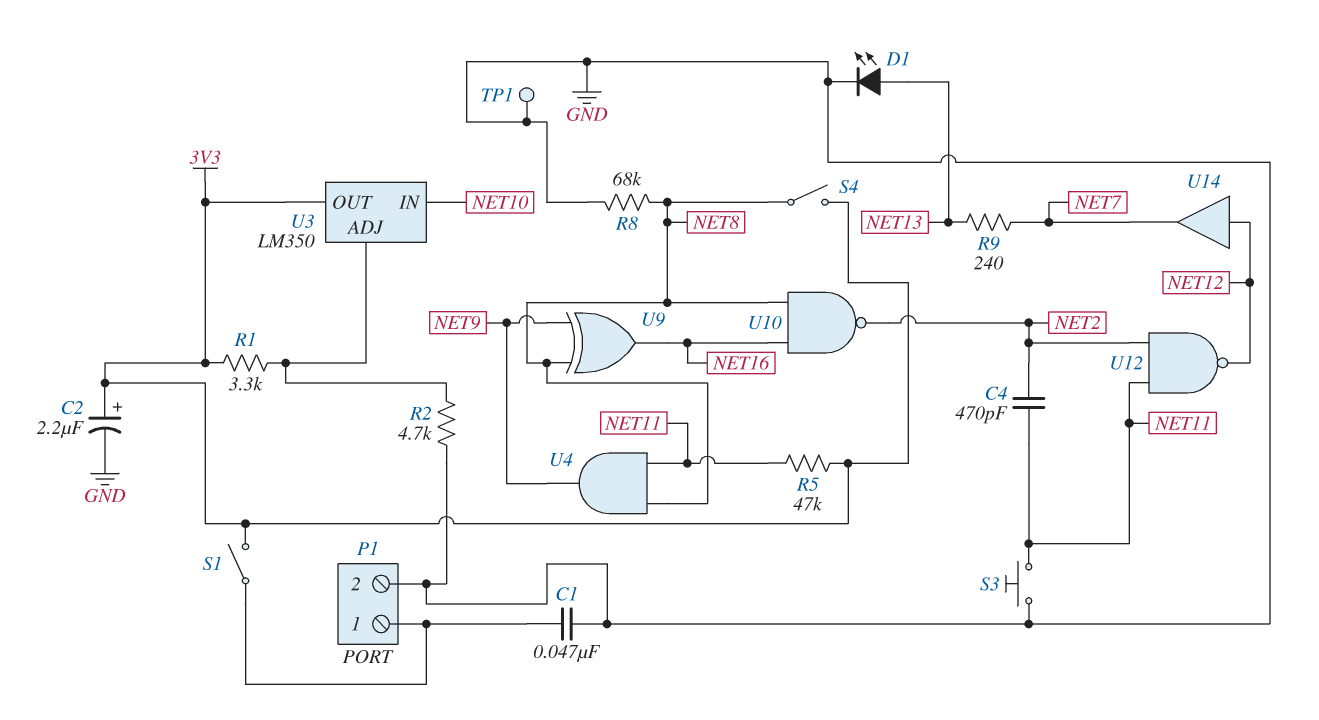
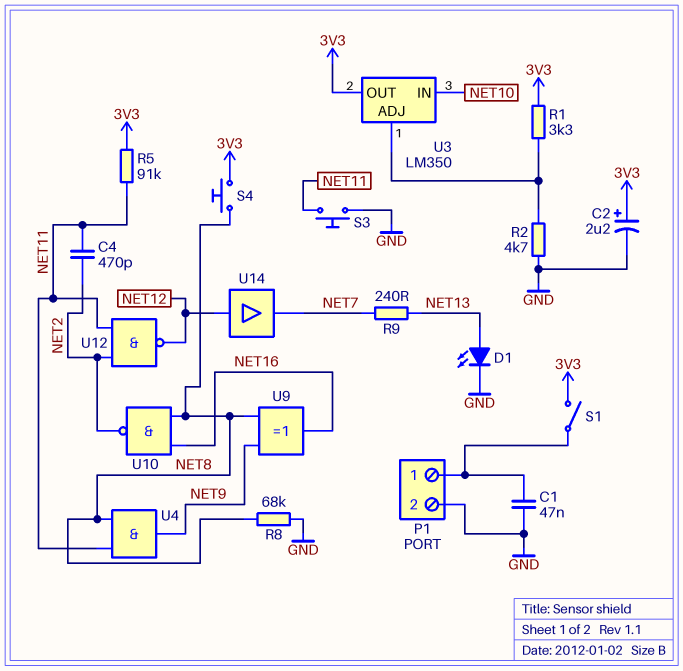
R5: 47k (3V3, NET11) -> 91k (3V3, NET11)
S4: switch (3V3, NET8) -> button (3V3, NET8)
TP1: test point (GND) -> none

